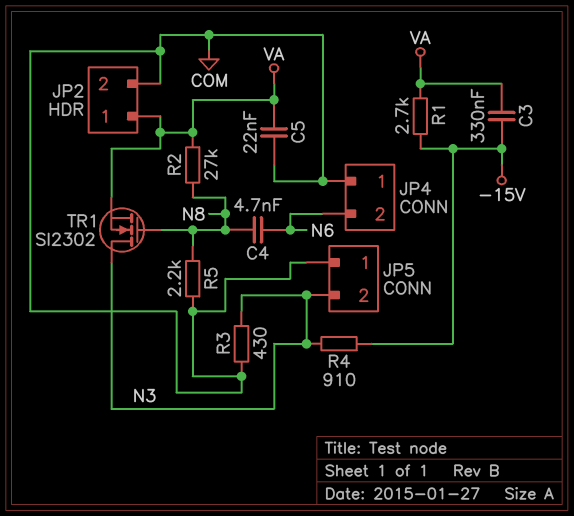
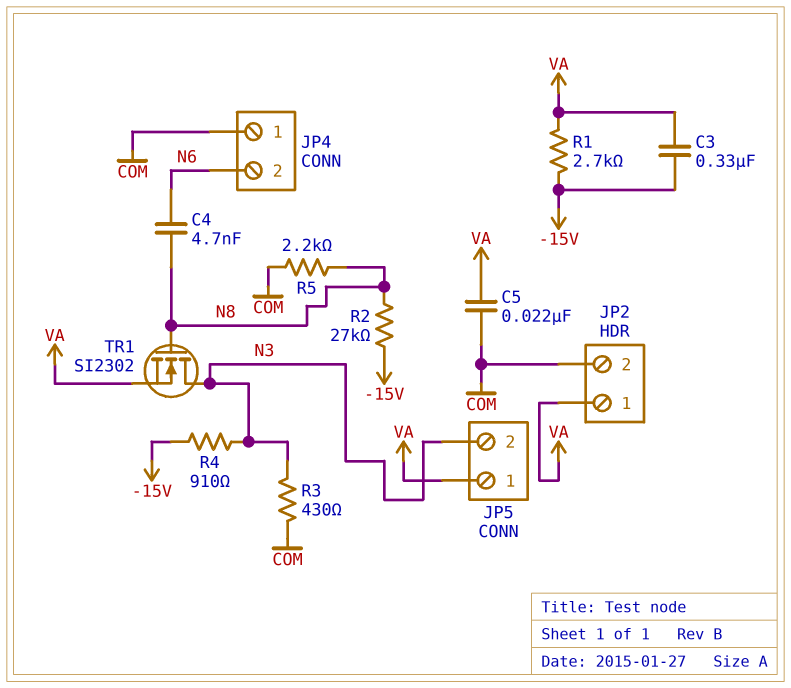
JP5 pin 1: COM -> VA
R2: 27k (N8, VA) -> 27k (-15V, N8)

